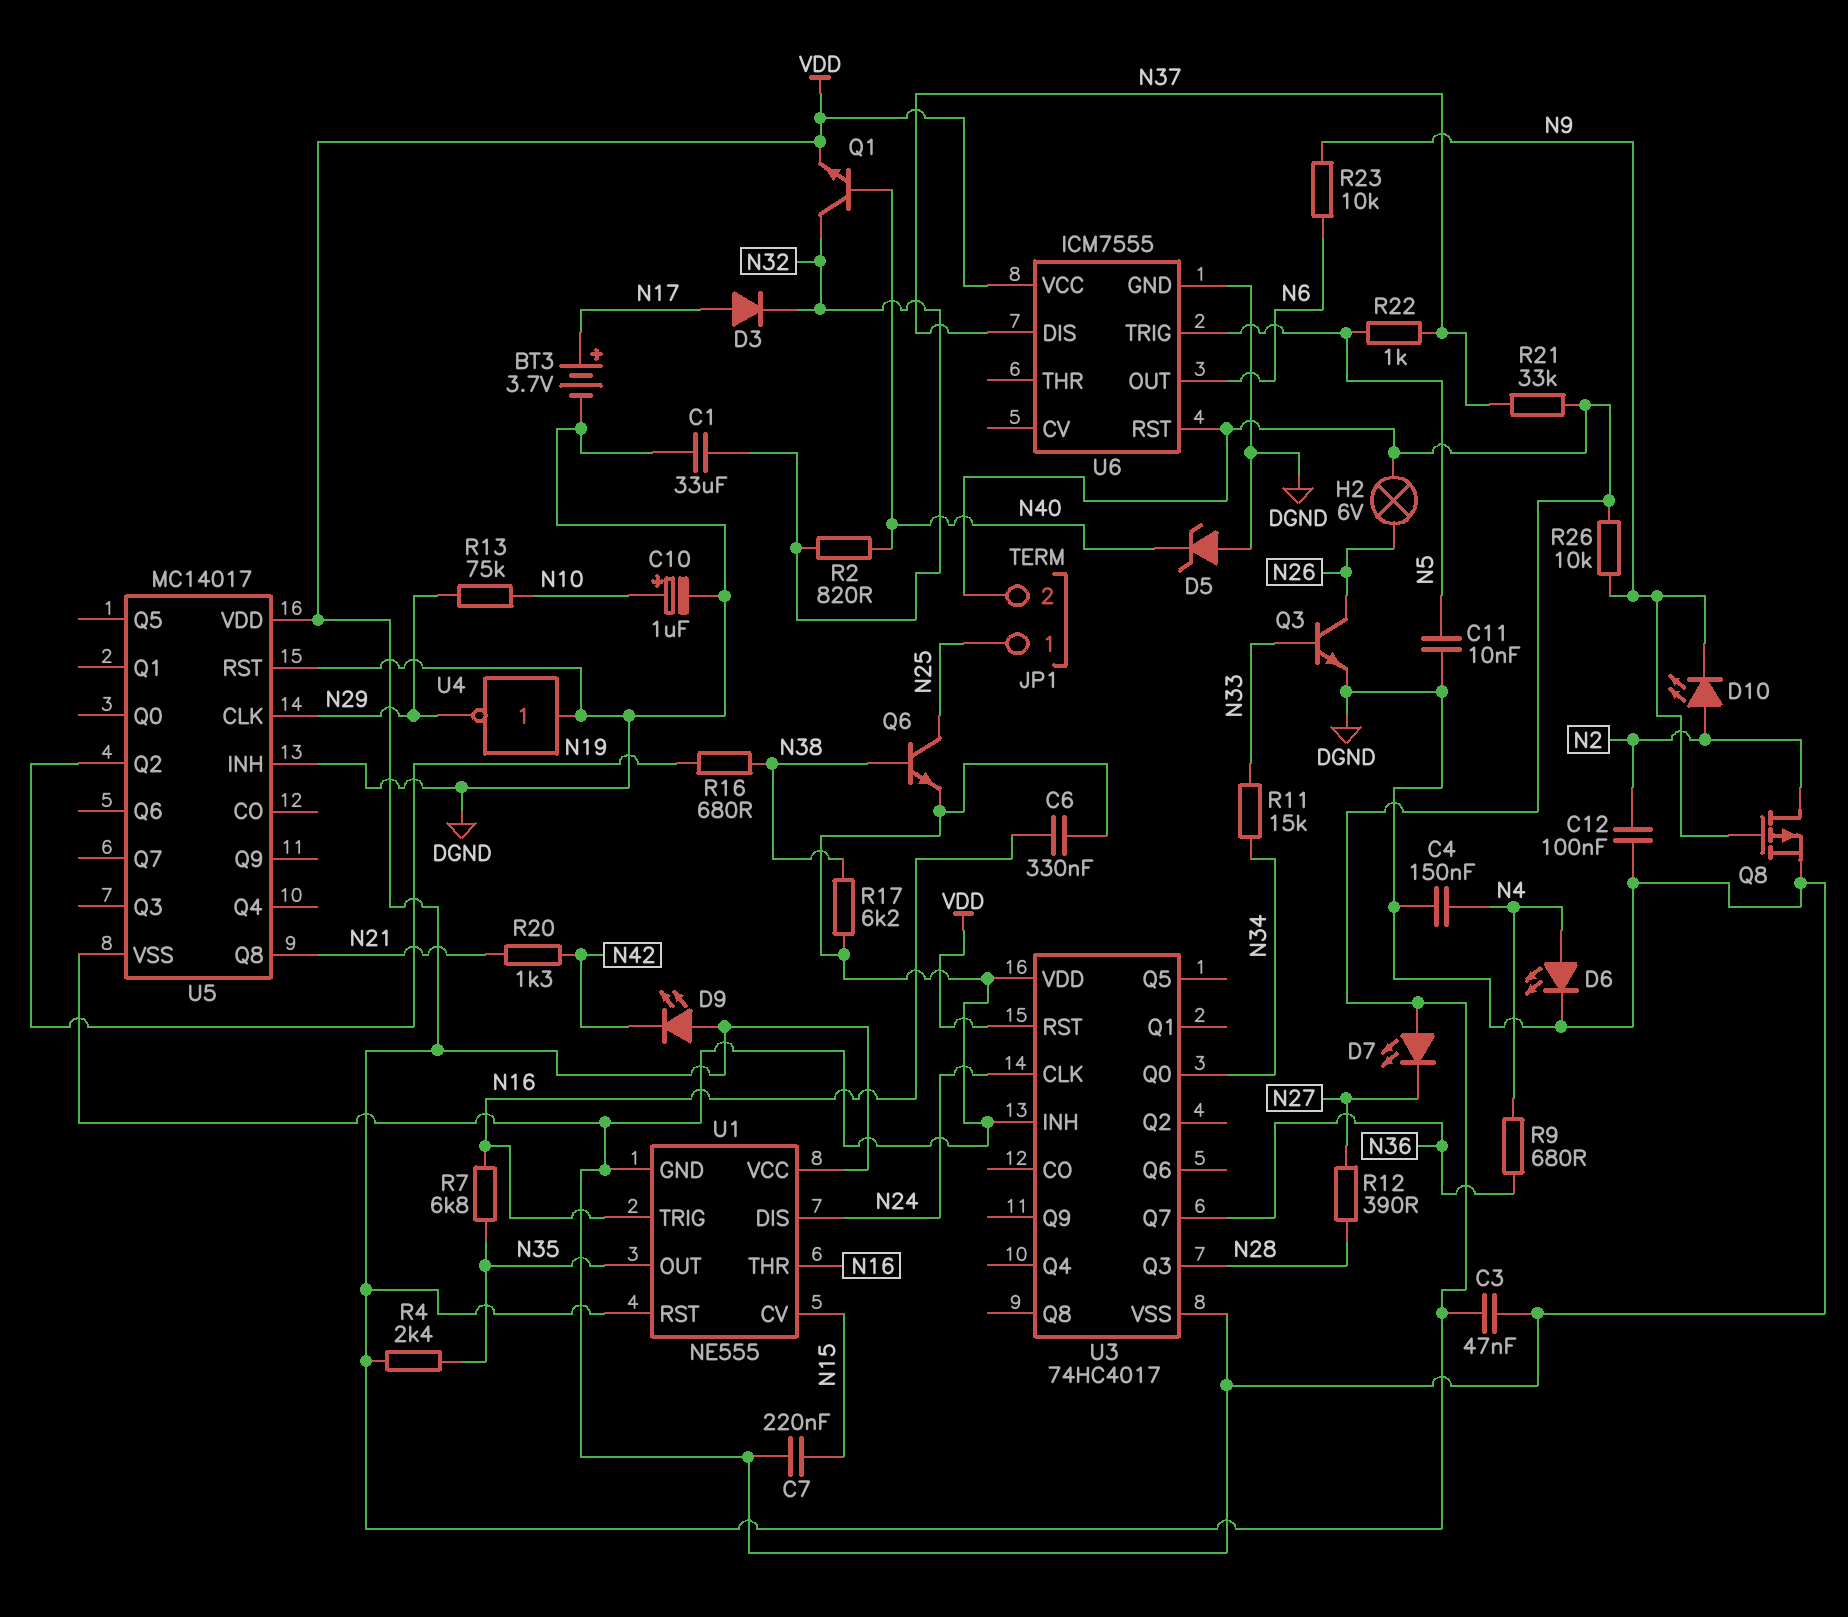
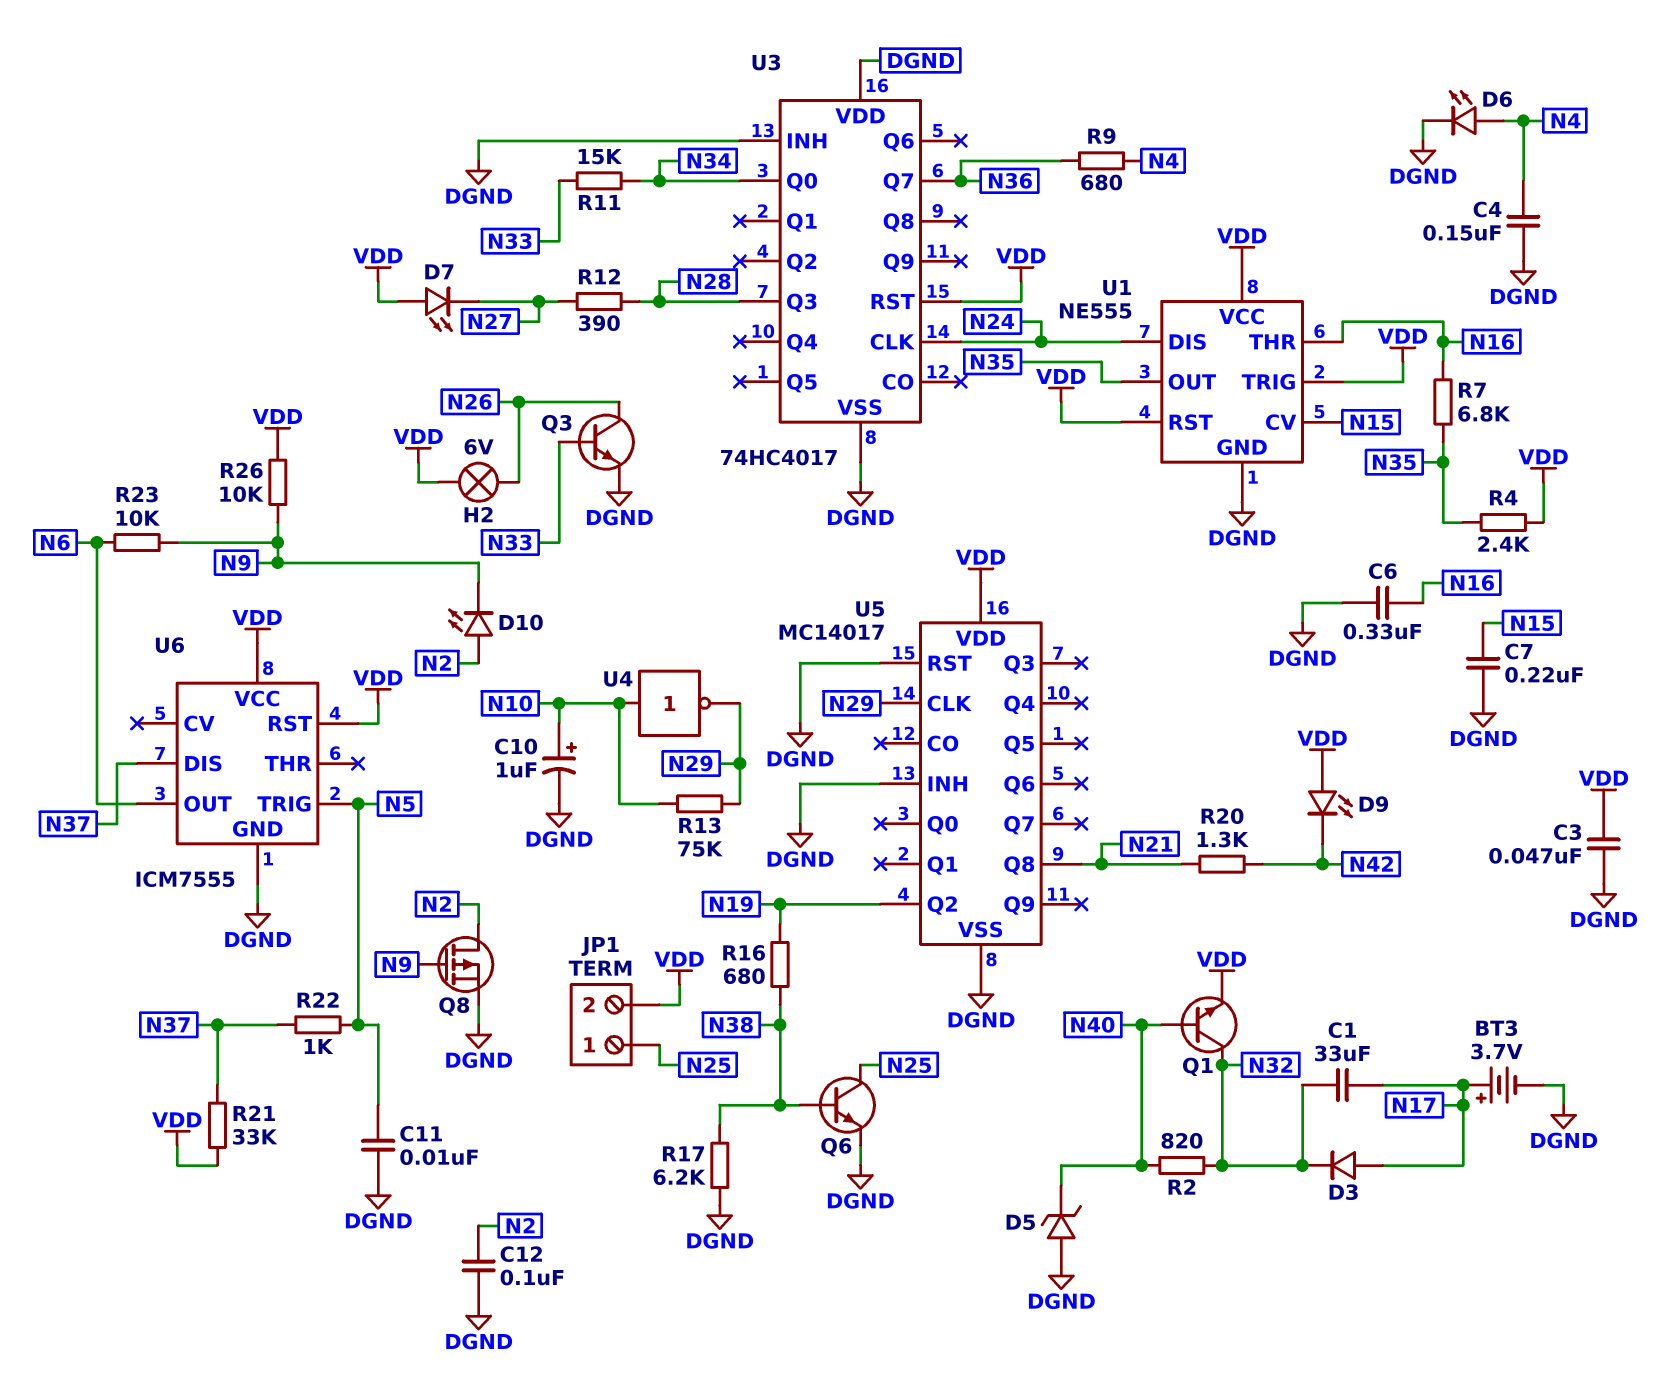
C1: 33uF (DGND, N32) -> 33uF (N17, N32)
U1 pin TRIG: N16 -> VDD
U4: NOT (in DGND, out N29) -> NOT (in N10, out N29)

